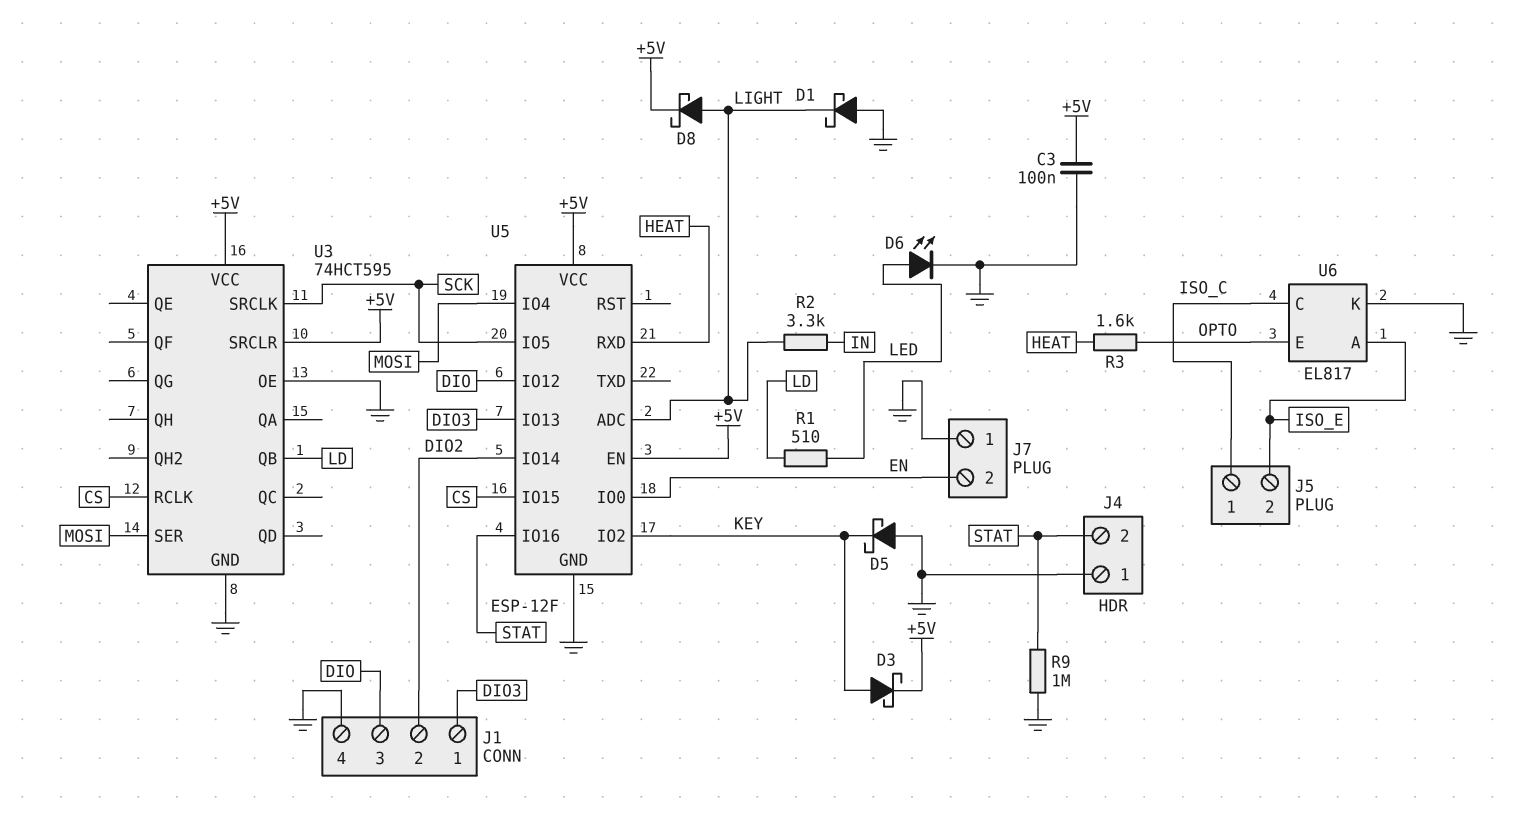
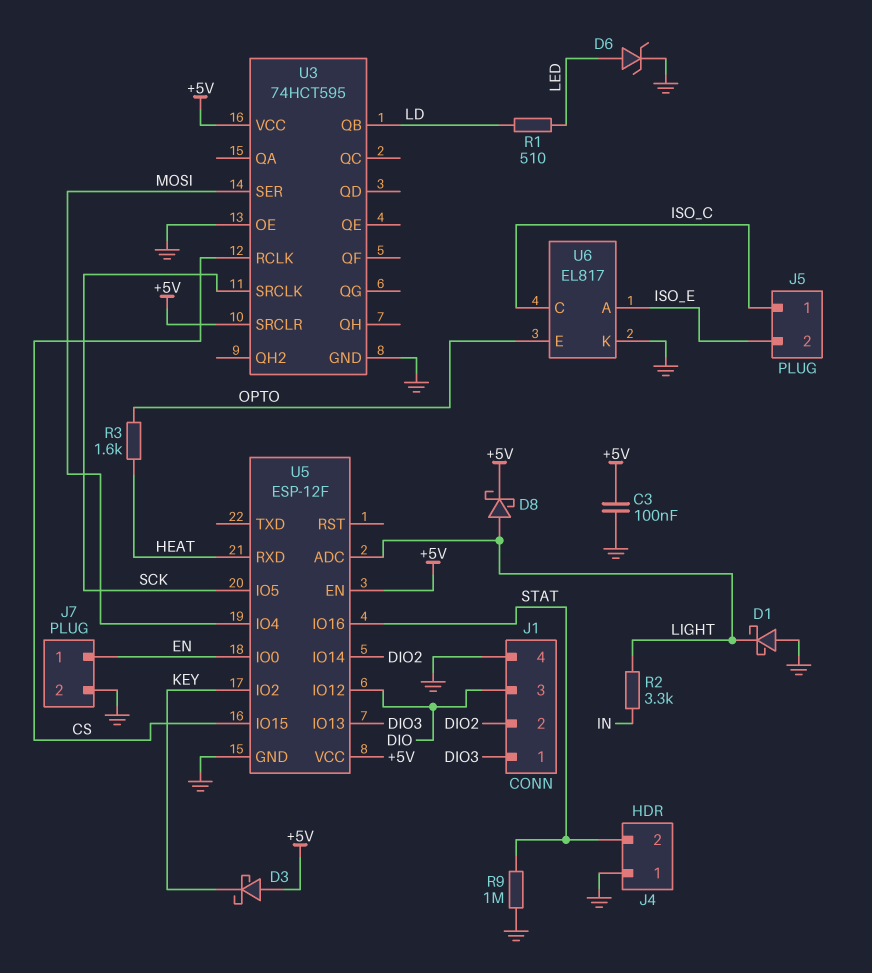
D3: schottky (A KEY, K +5V) -> schottky (A +5V, K KEY)
D5: schottky (A GND, K KEY) -> none
D6: LED (A LED, K GND) -> zener (A LED, K GND)
J7 pin 1: GND -> EN
J7 pin 2: EN -> GND

